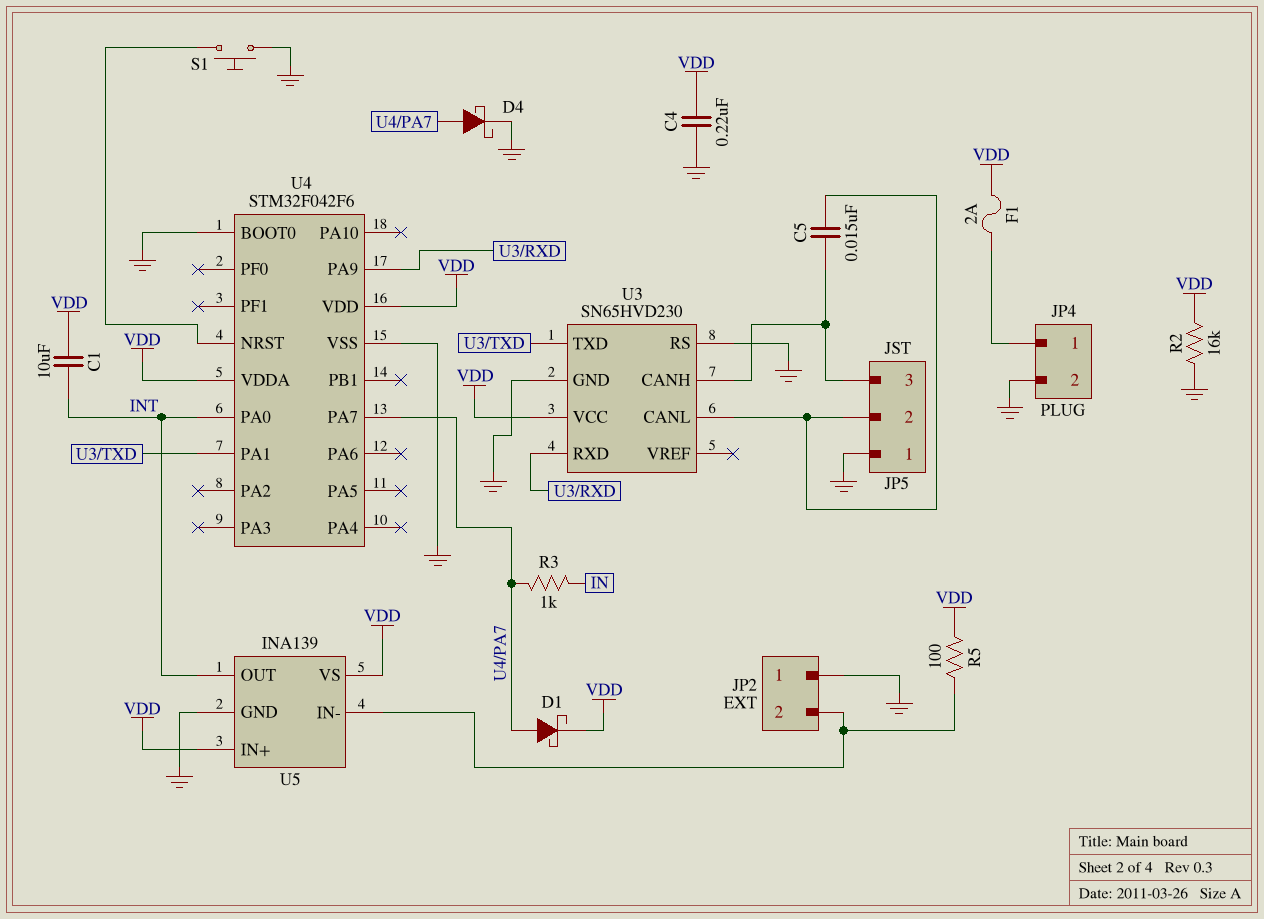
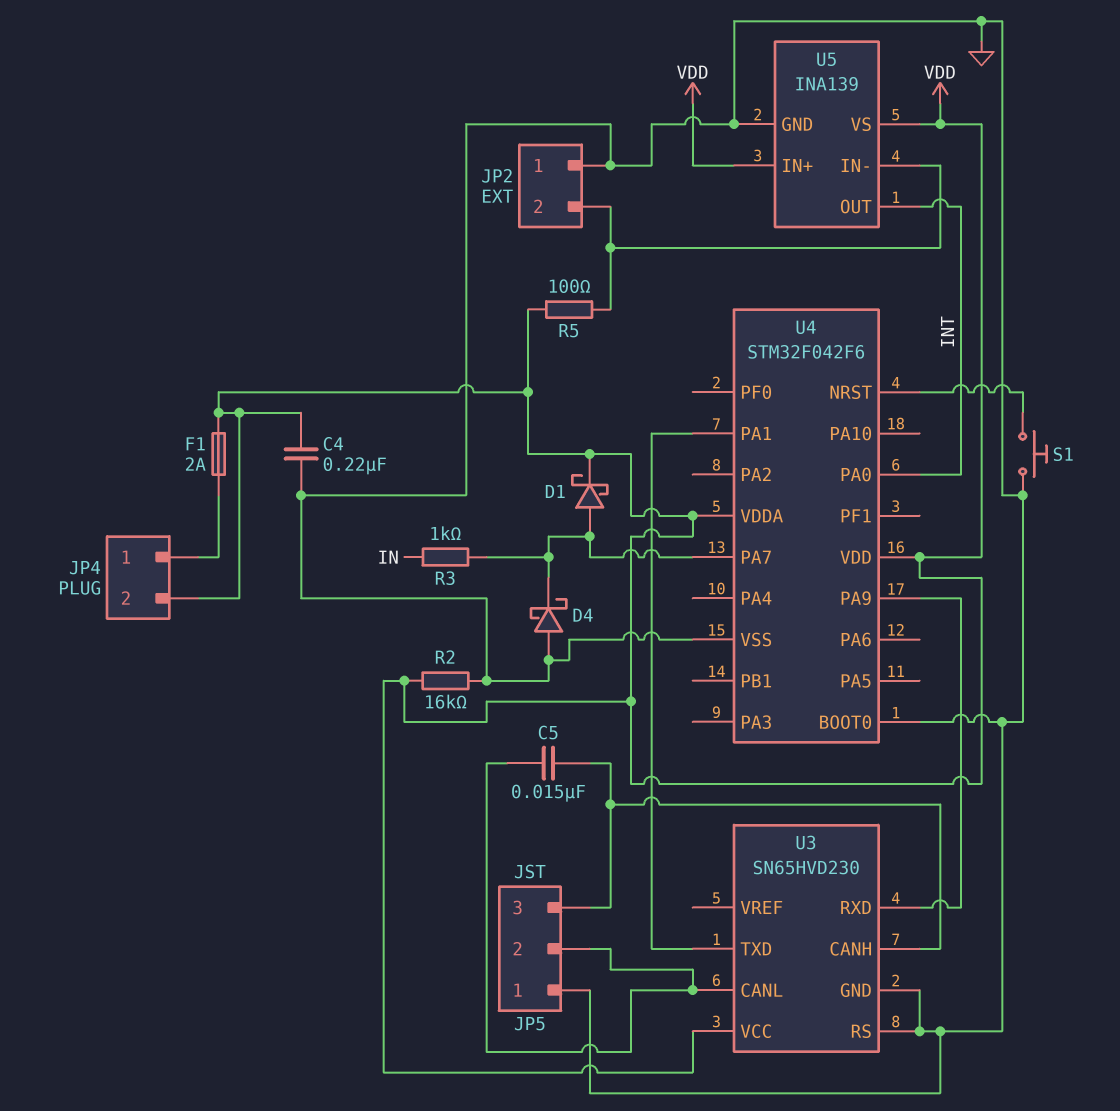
C1: 10uF (INT, VDD) -> none
D4: schottky (A U4/PA7, K GND) -> schottky (A GND, K U4/PA7)
JP4 pin 2: GND -> VDD

